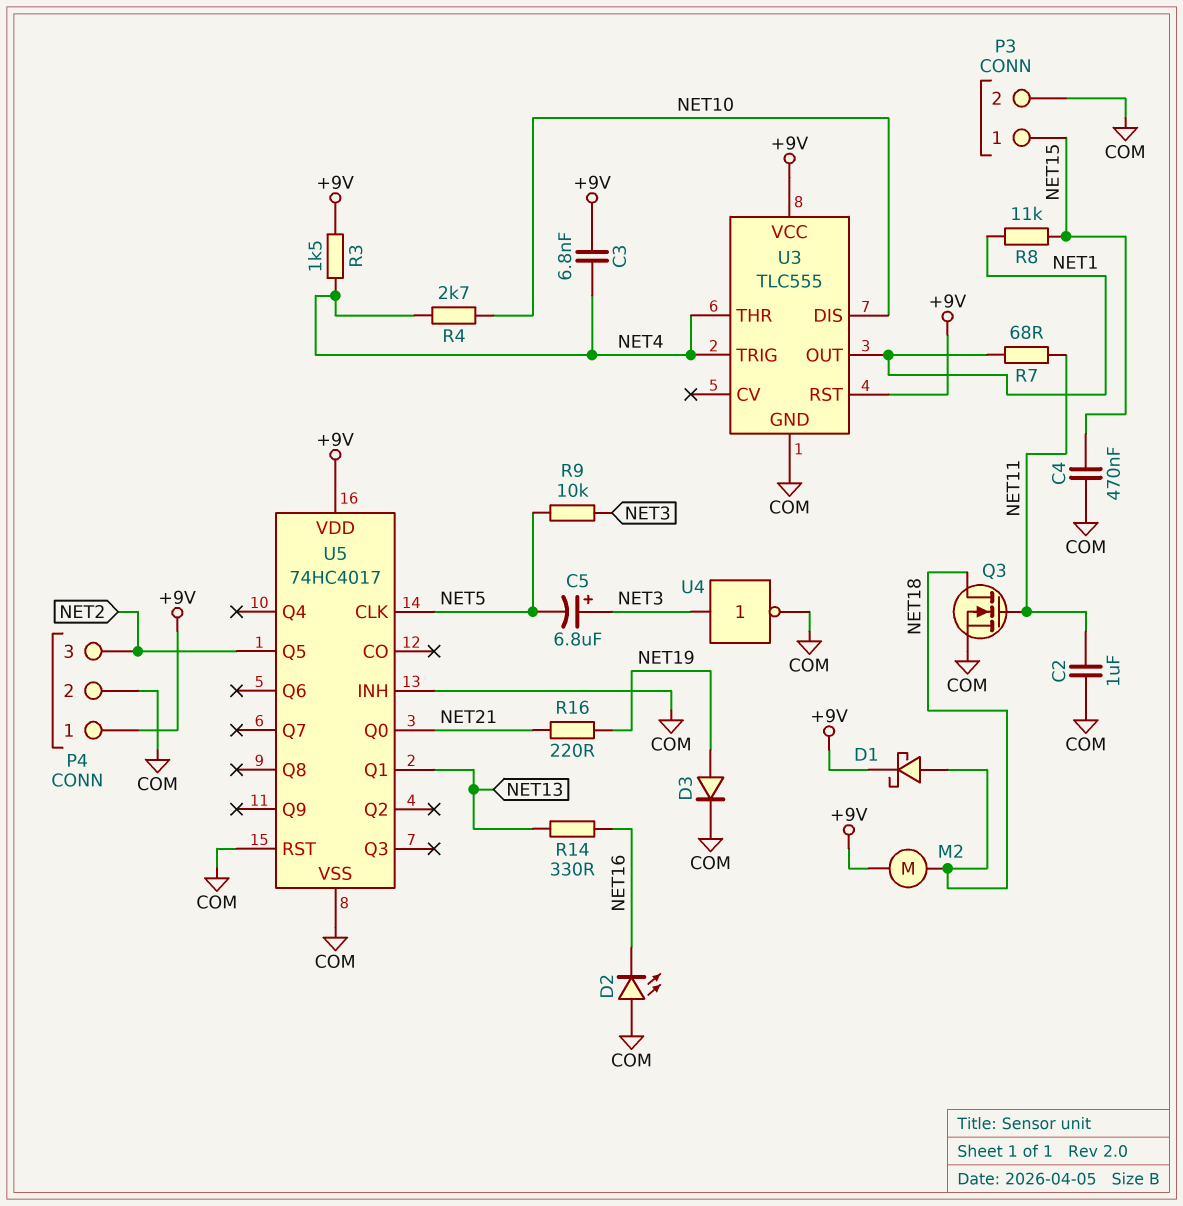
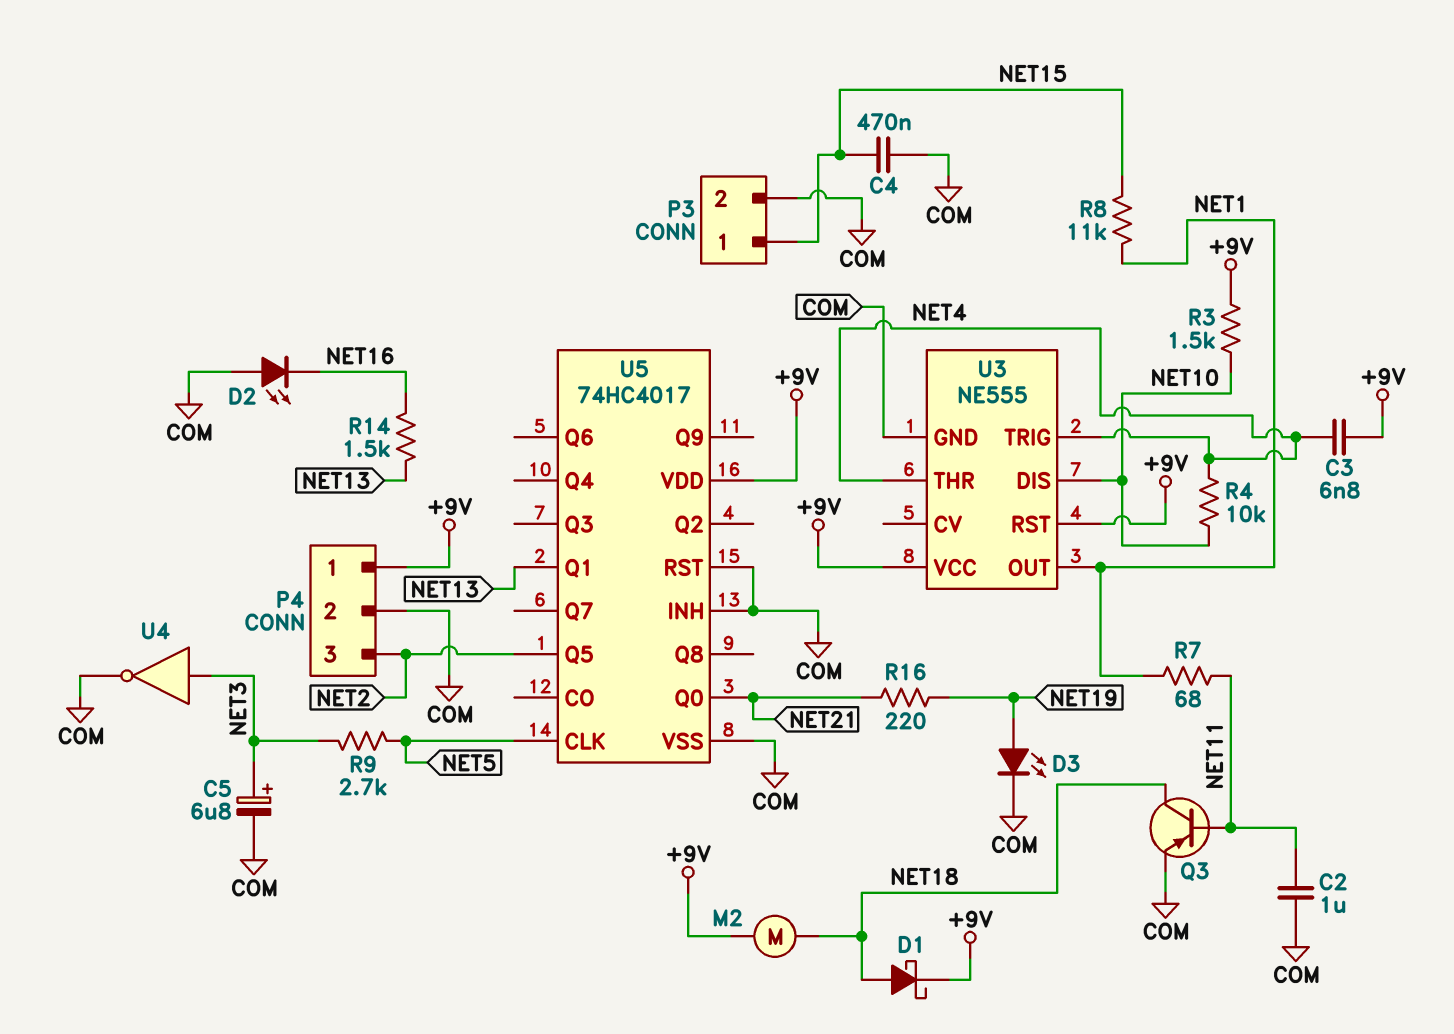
C5: 6.8uF (plus NET3, minus NET5) -> 6.8uF (plus NET3, minus COM)
D3: diode (A NET19, K COM) -> LED (A NET19, K COM)
Q3: NMOS (G NET11, D NET18, S COM) -> PNP (B NET11, C NET18, E COM)
R3: 1.5k (+9V, NET4) -> 1.5k (+9V, NET10)
R4: 2.7k (NET4, NET10) -> 10k (NET4, NET10)
R9: 10k (NET3, NET5) -> 2.7k (NET3, NET5)
R14: 330 (NET13, NET16) -> 1.5k (NET13, NET16)
U3: TLC555 -> NE555

